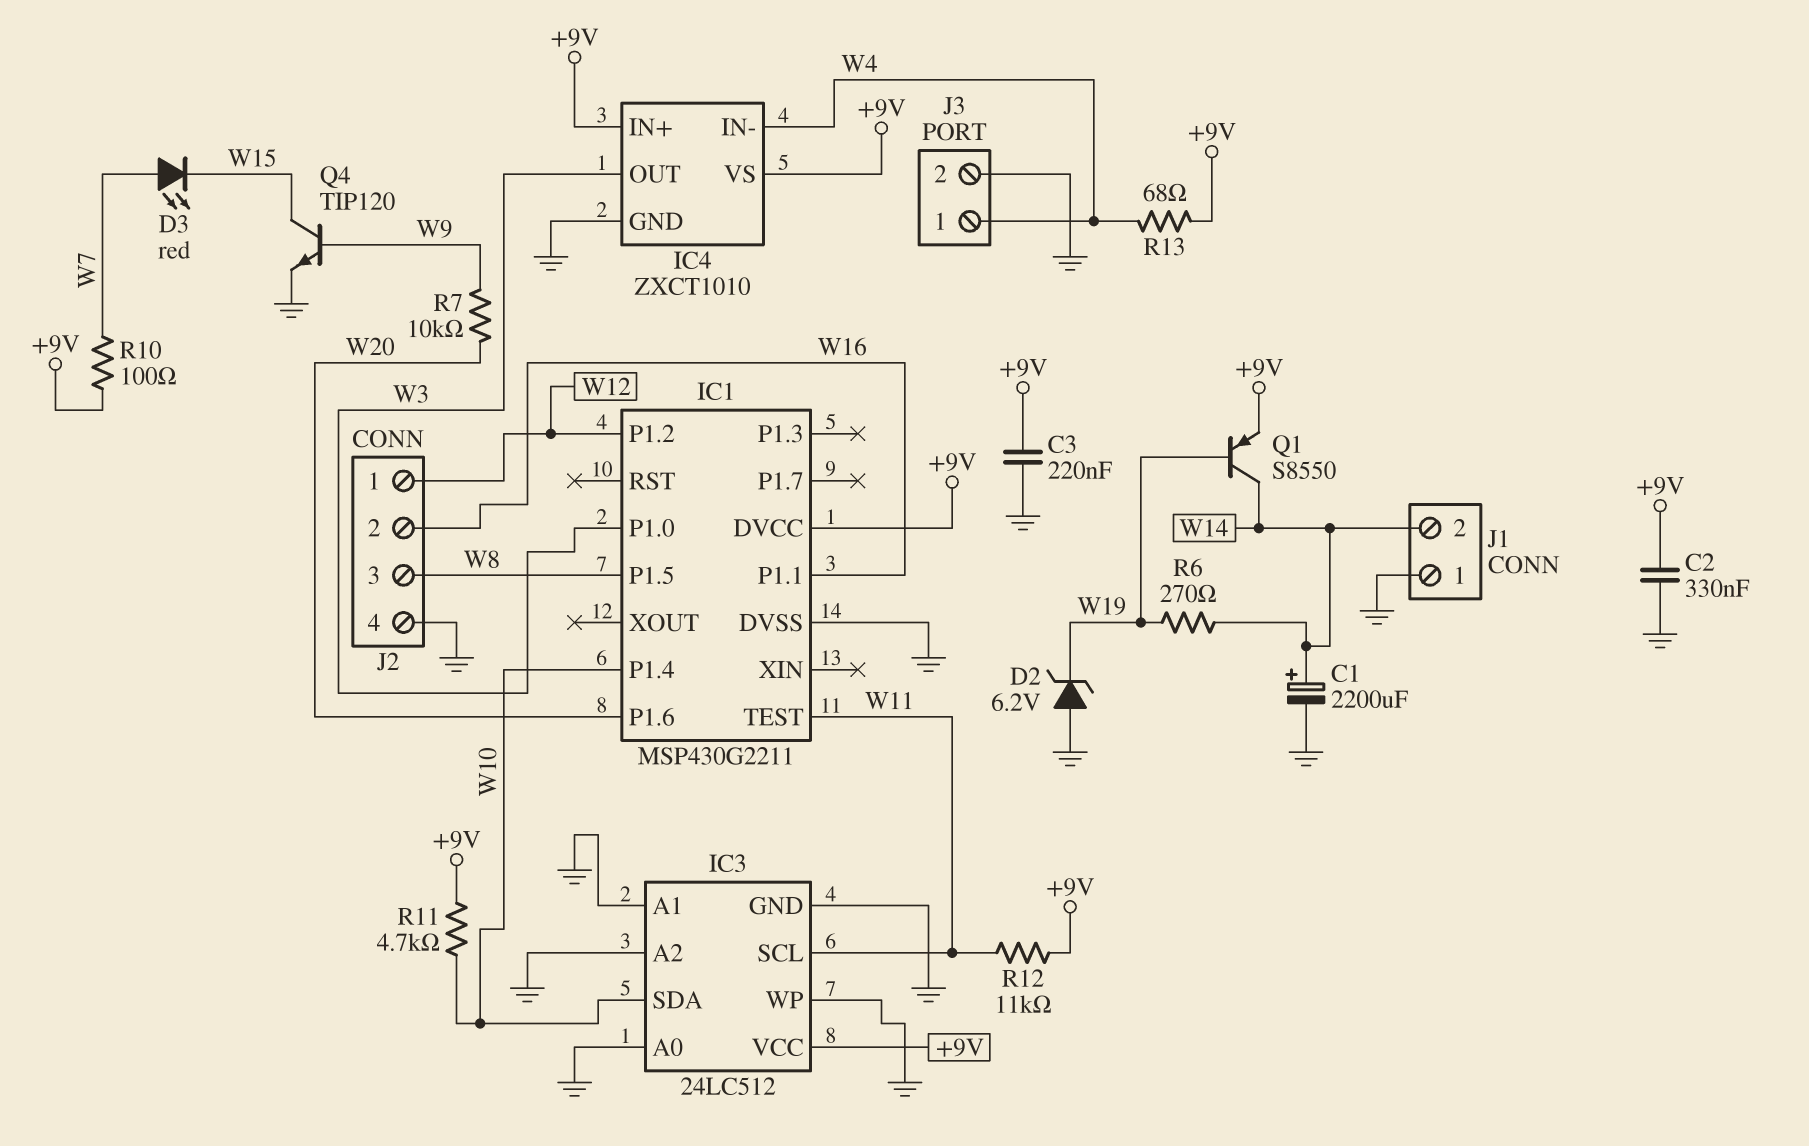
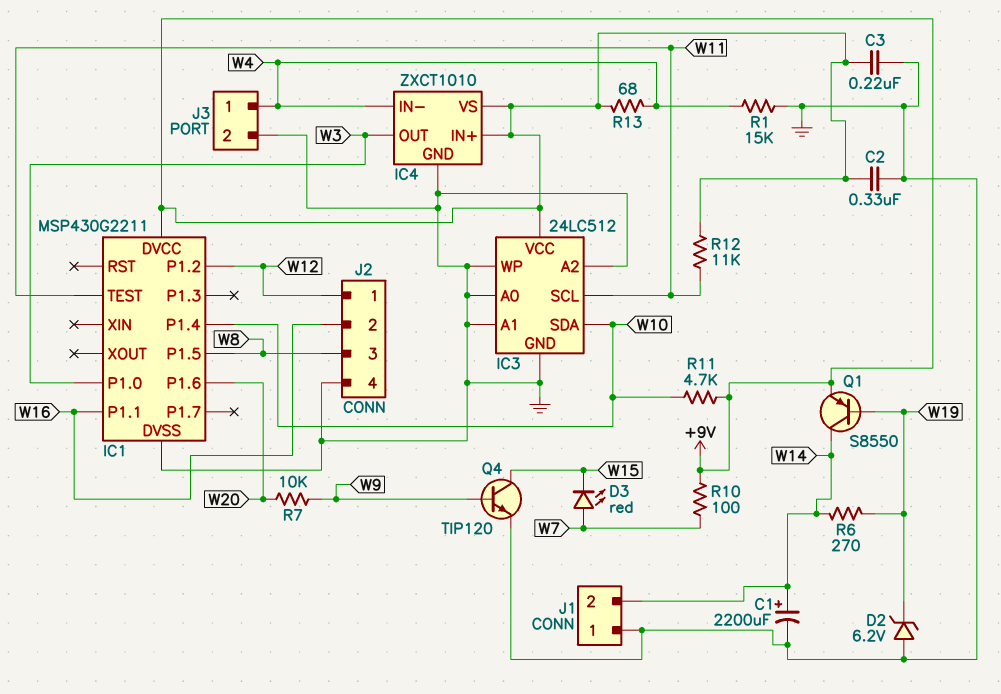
R1: none -> 15k (GND, W4)

